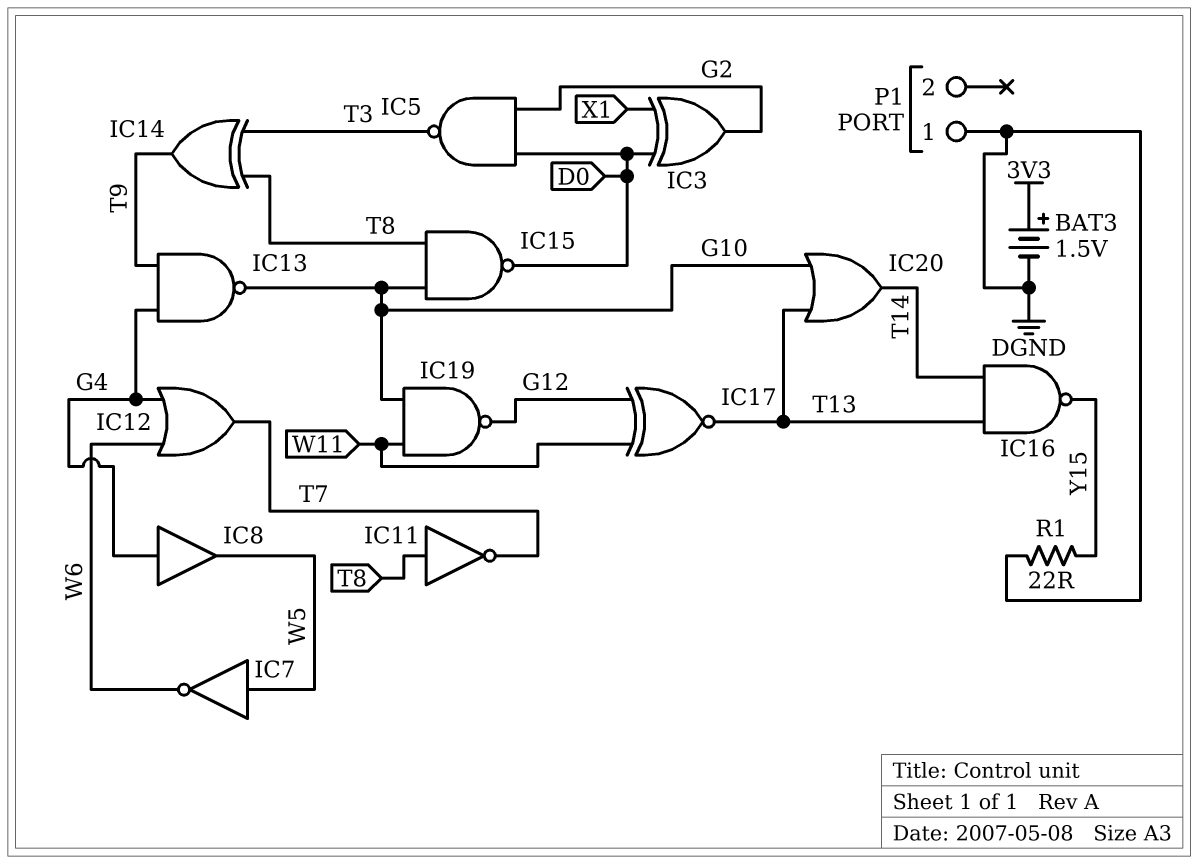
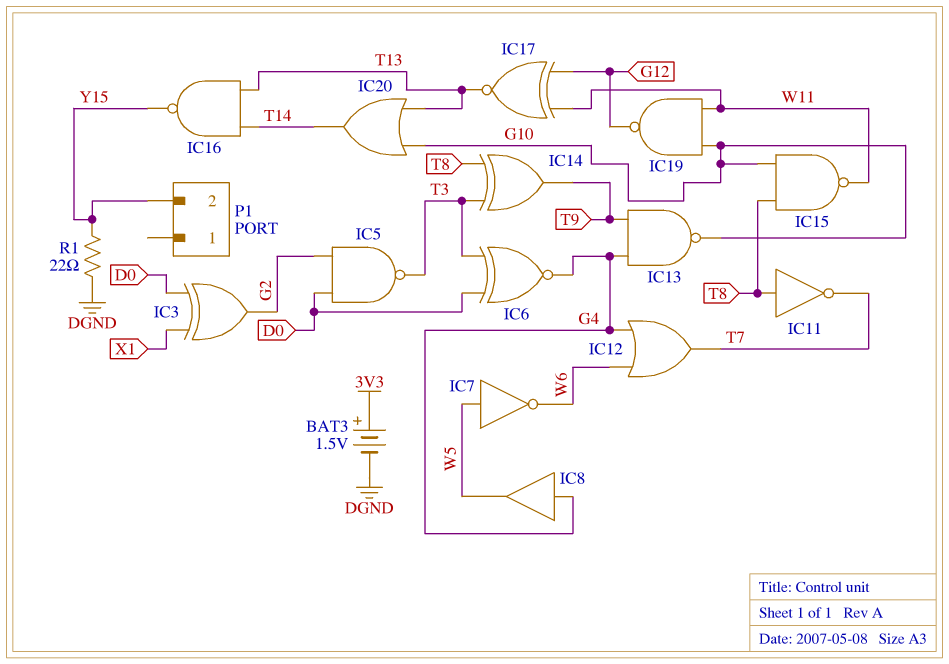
IC6: none -> XNOR (in D0, in T3, out G4)
IC15: NAND (in G10, in T8, out D0) -> NAND (in G10, in T8, out W11)
P1 pin 1: DGND -> none
P1 pin 2: none -> Y15

